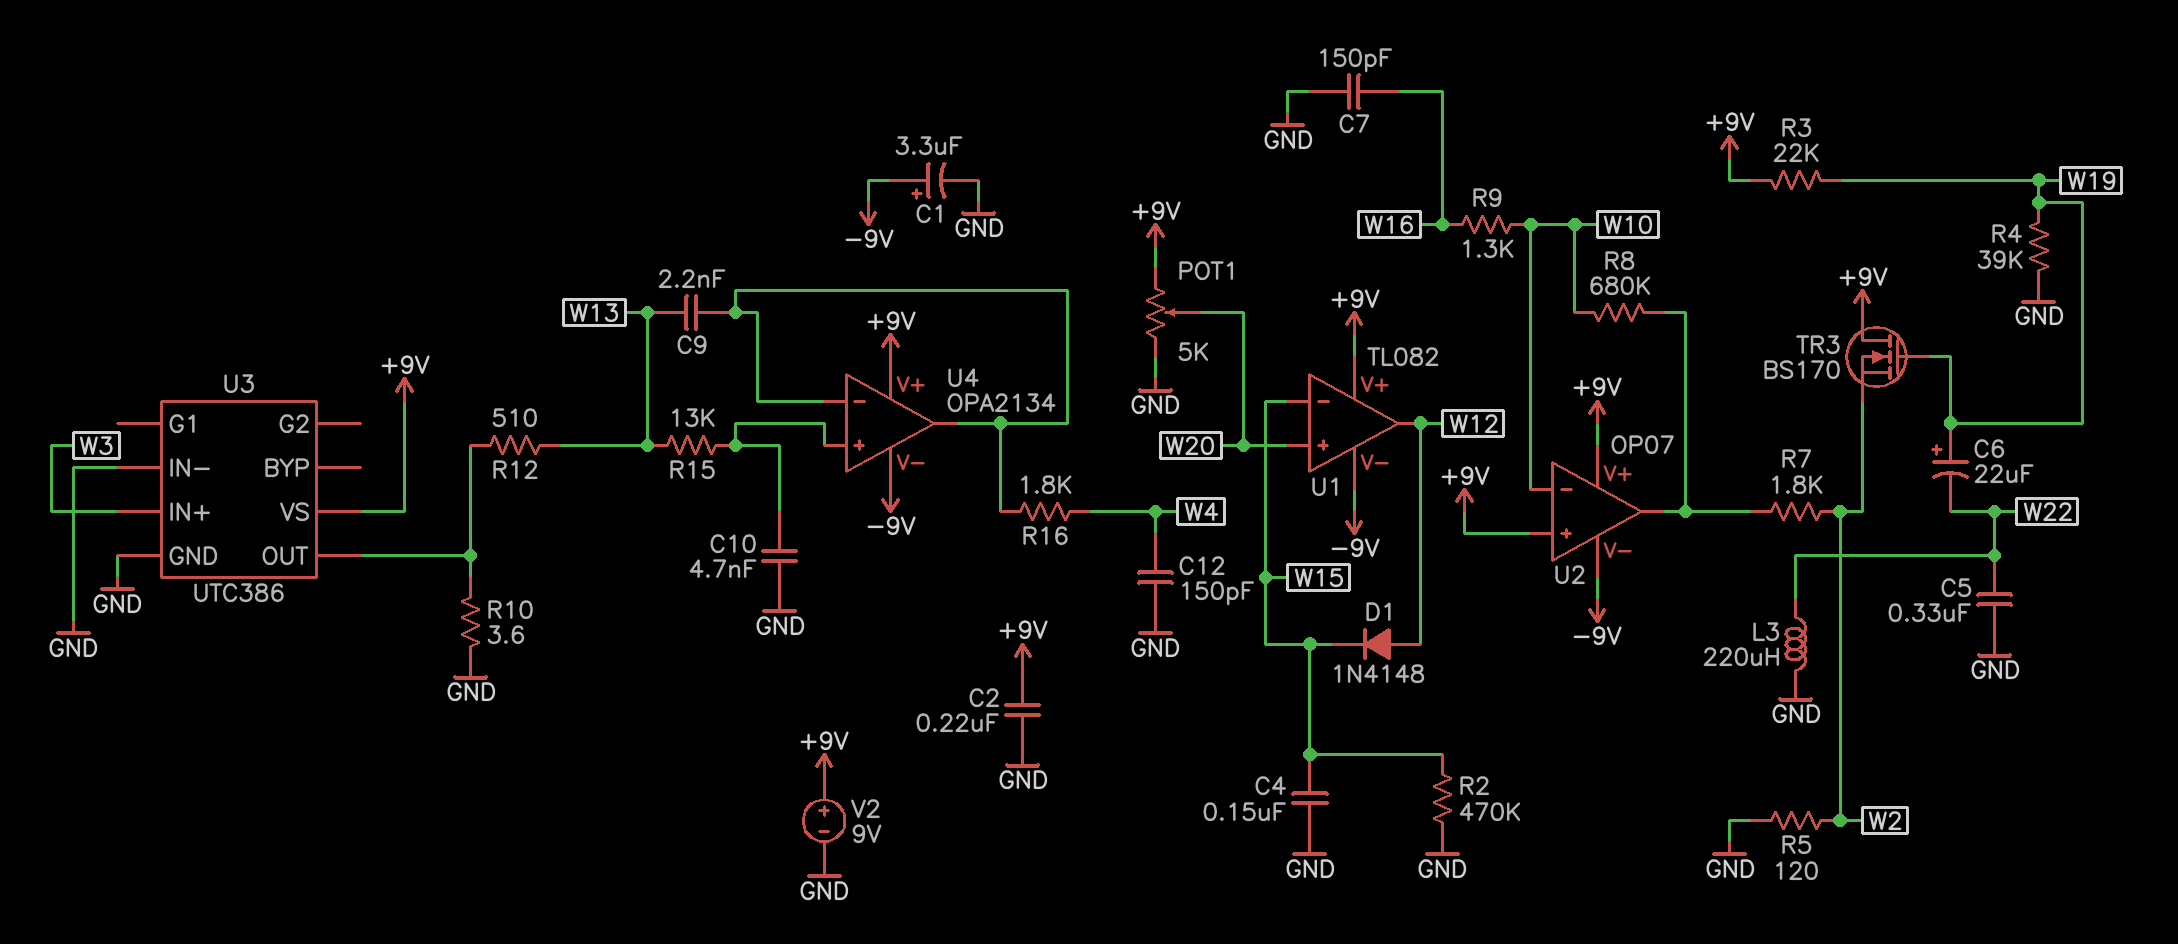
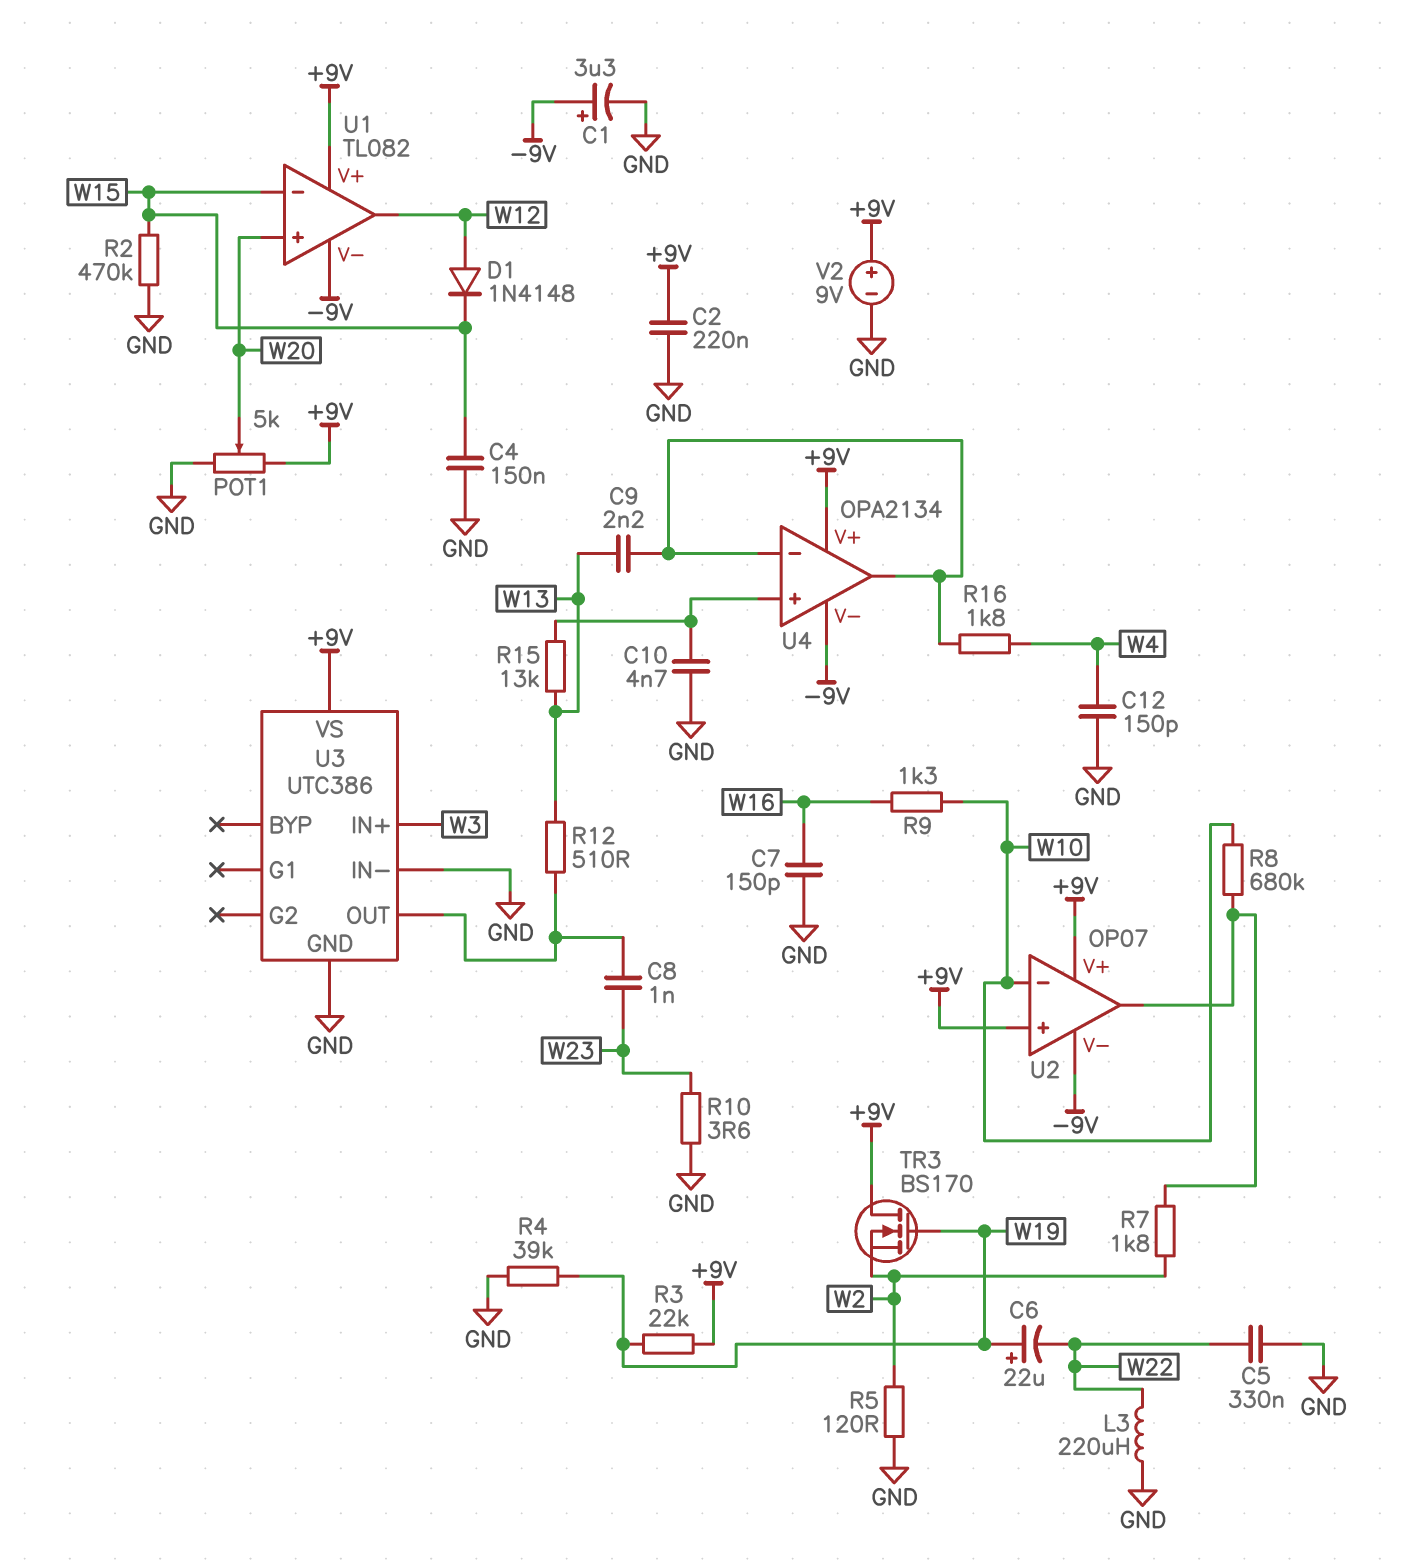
C8: none -> 1nF (U3/OUT, W23)
R10: 3.6 (GND, U3/OUT) -> 3.6 (GND, W23)

